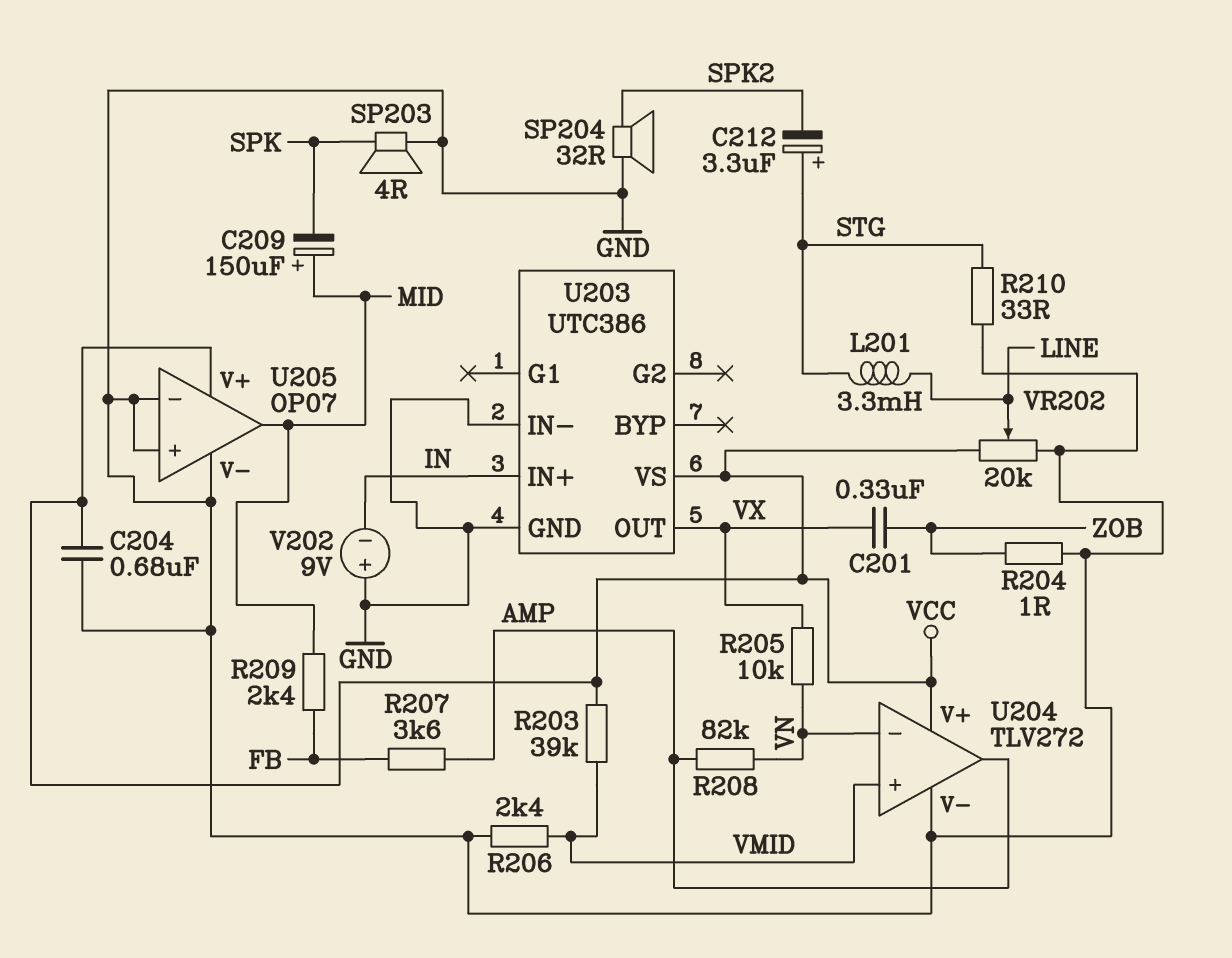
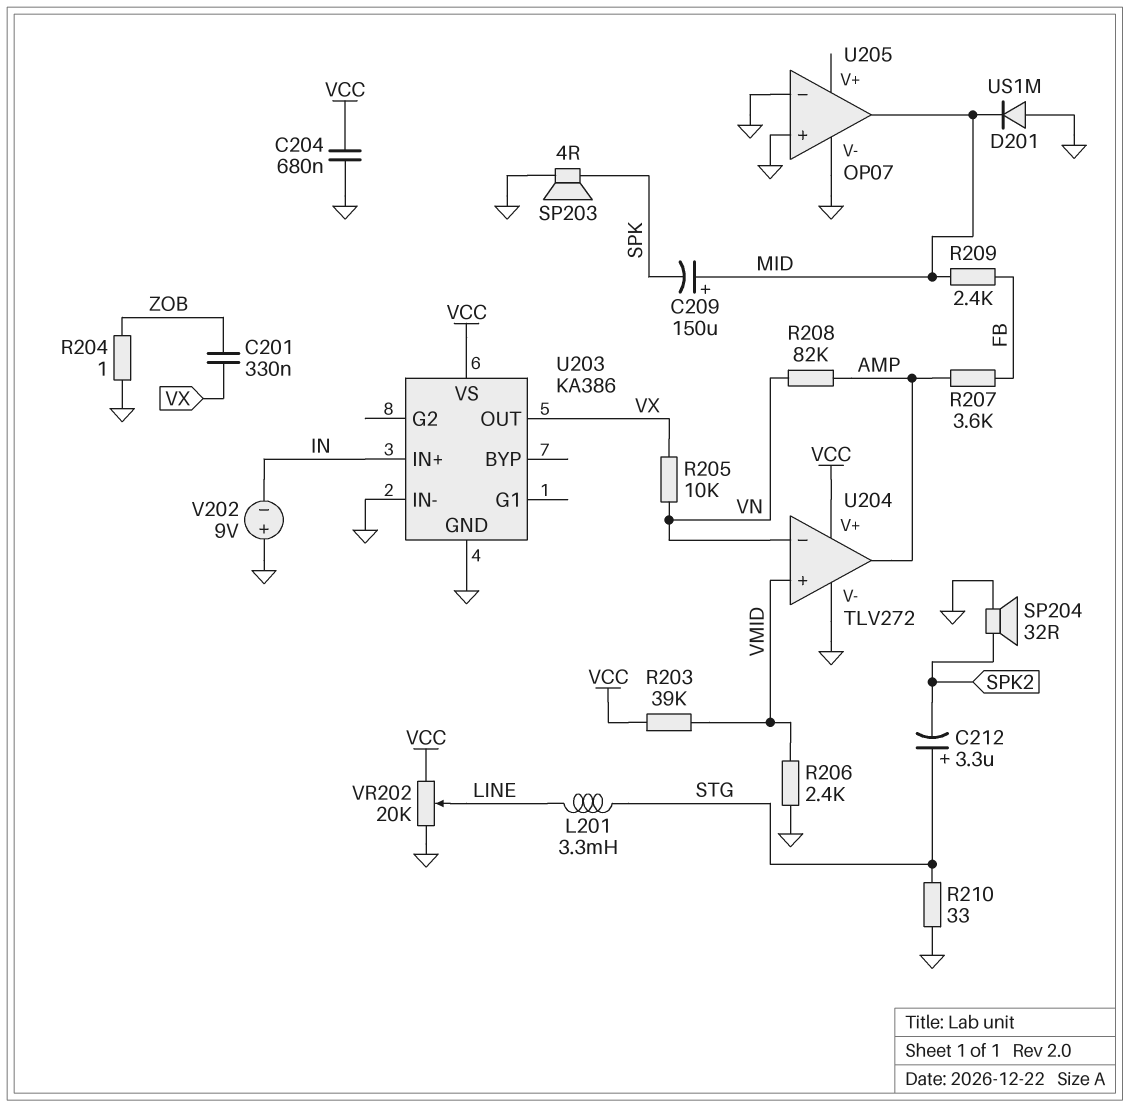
D201: none -> diode US1M (A GND, K MID)
U203: UTC386 -> KA386
U205 pin V+: VCC -> none

